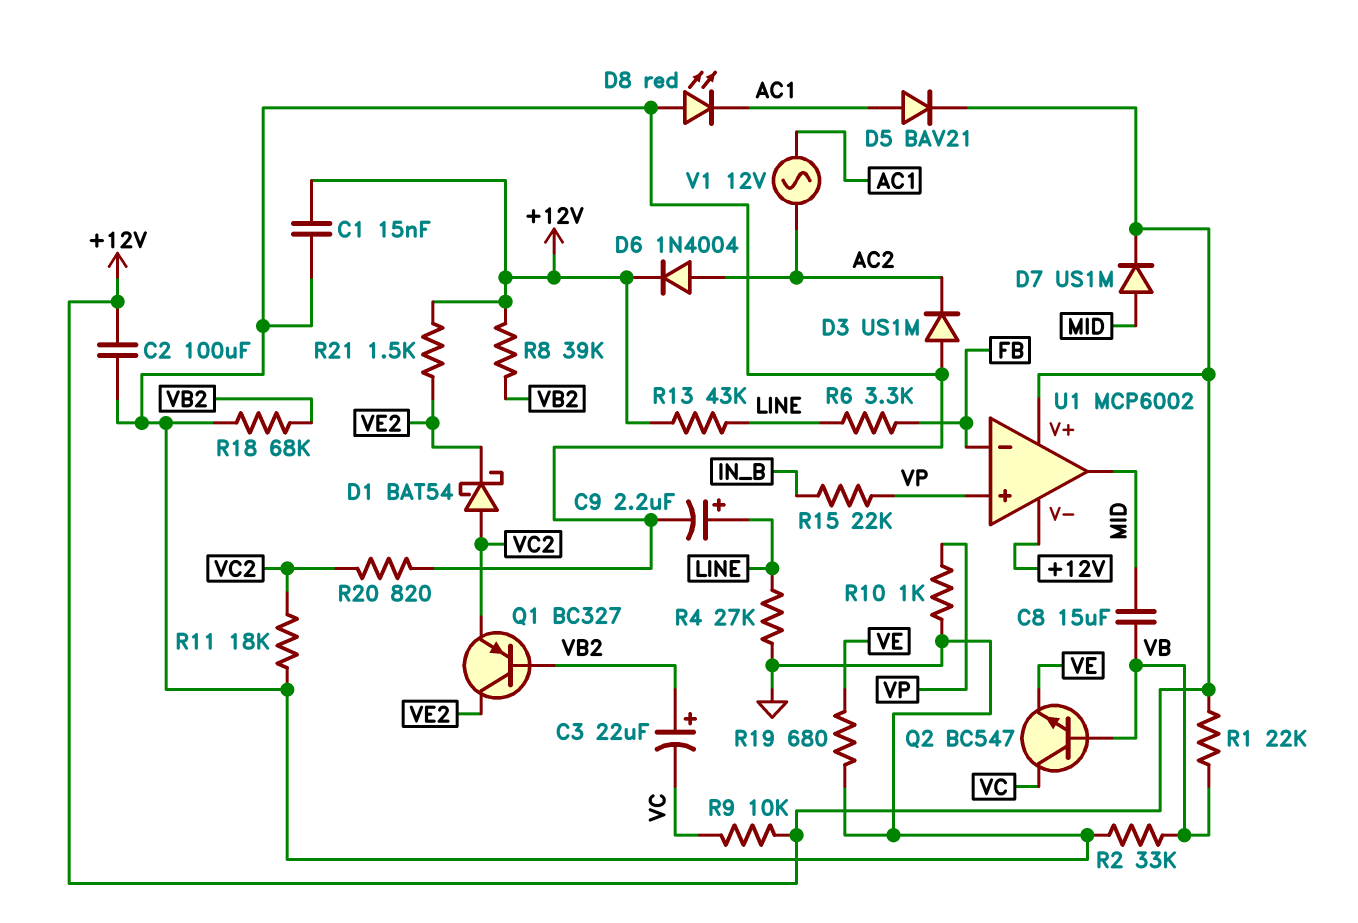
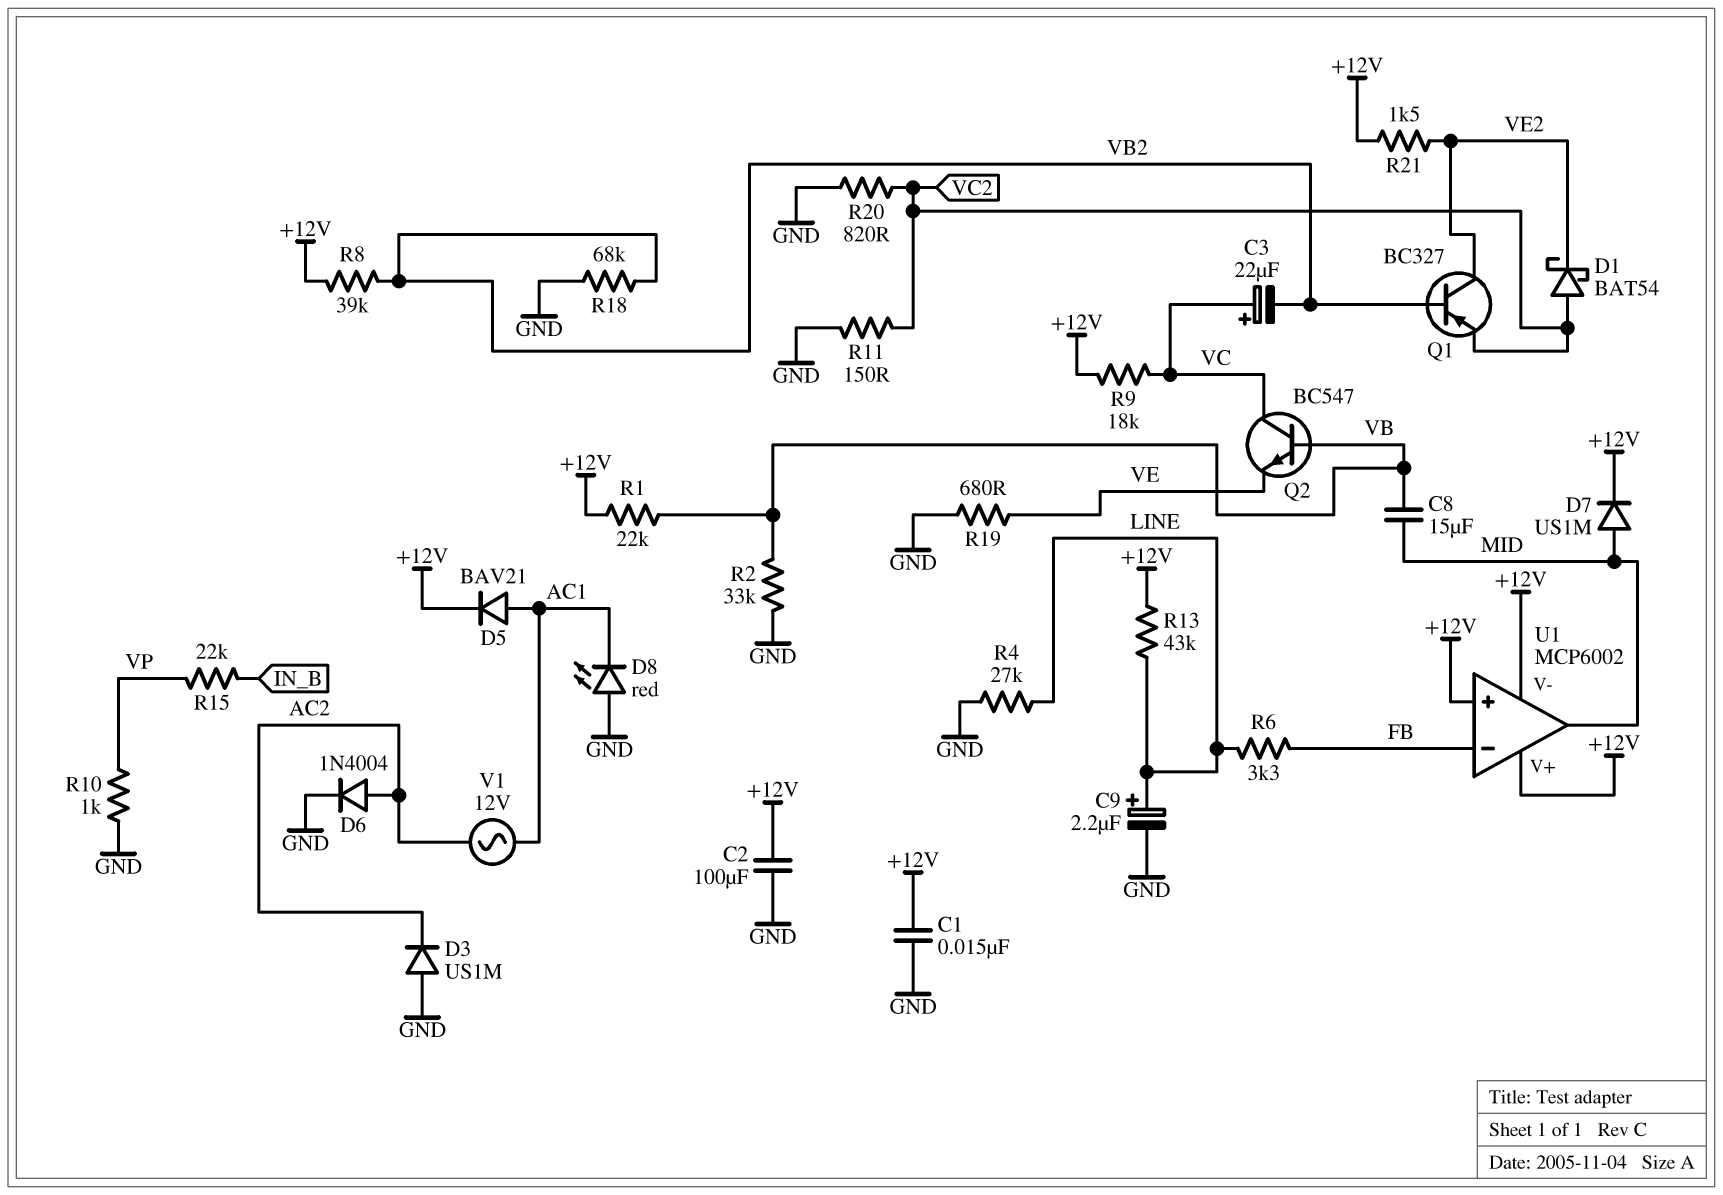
C3: 22uF (plus VB2, minus VC) -> 22uF (plus VC, minus VB2)
D6: diode 1N4004 (A AC2, K +12V) -> diode 1N4004 (A AC2, K GND)
R9: 10k (+12V, VC) -> 18k (+12V, VC)
R11: 18k (GND, VC2) -> 150 (GND, VC2)
U1 pin in+: VP -> +12V

